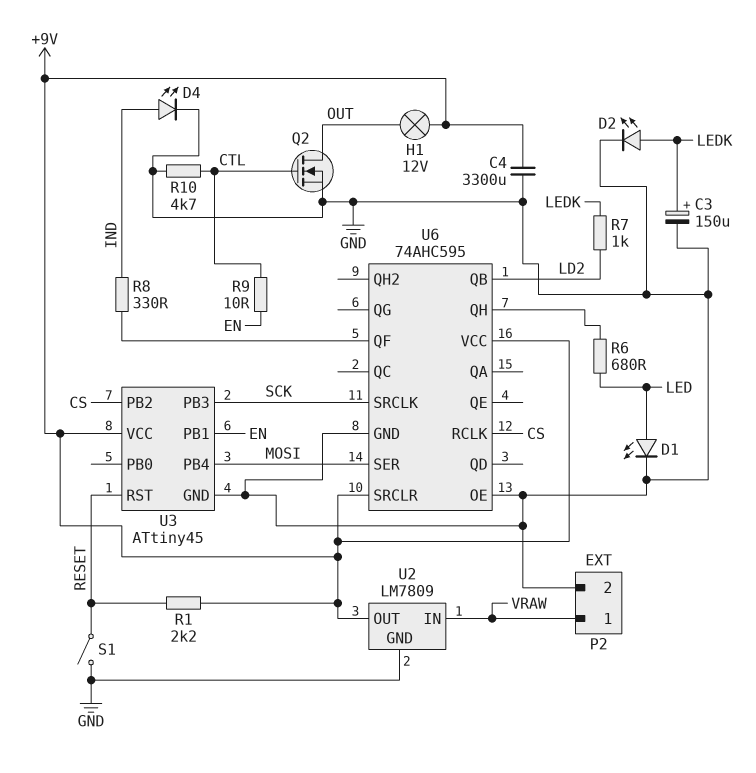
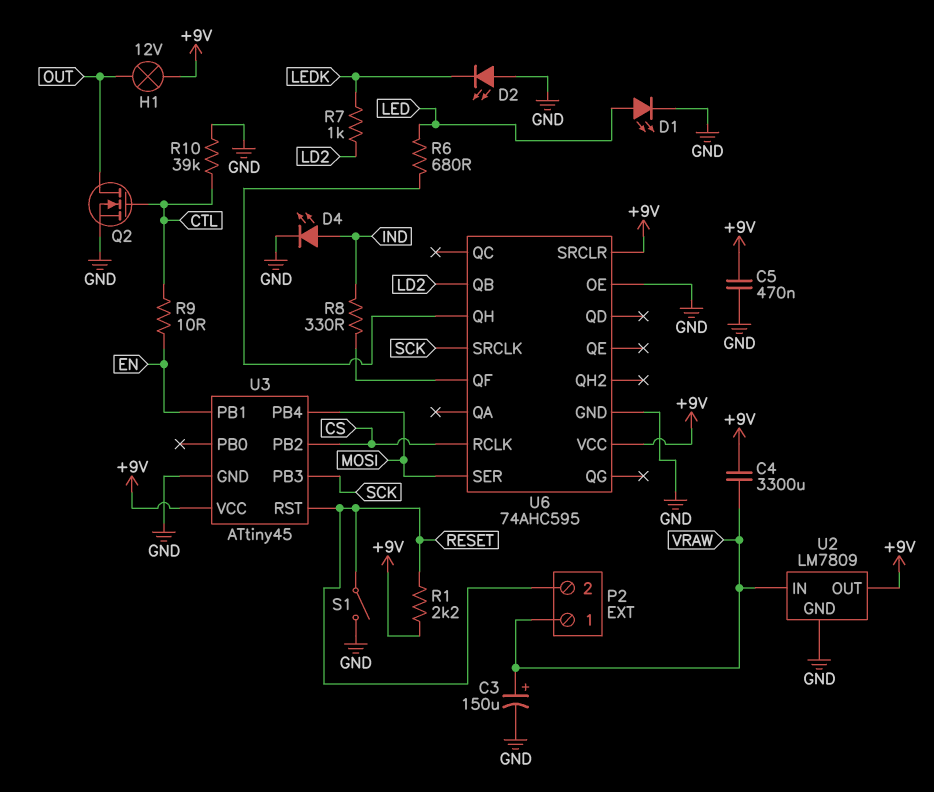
C3: 150uF (plus LEDK, minus GND) -> 150uF (plus VRAW, minus GND)
C4: 3300uF (+9V, GND) -> 3300uF (+9V, VRAW)
C5: none -> 470nF (+9V, GND)
D2: LED (A LEDK, K GND) -> LED (A GND, K LEDK)
P2 pin 2: GND -> RESET
R10: 4.7k (CTL, GND) -> 39k (CTL, GND)

